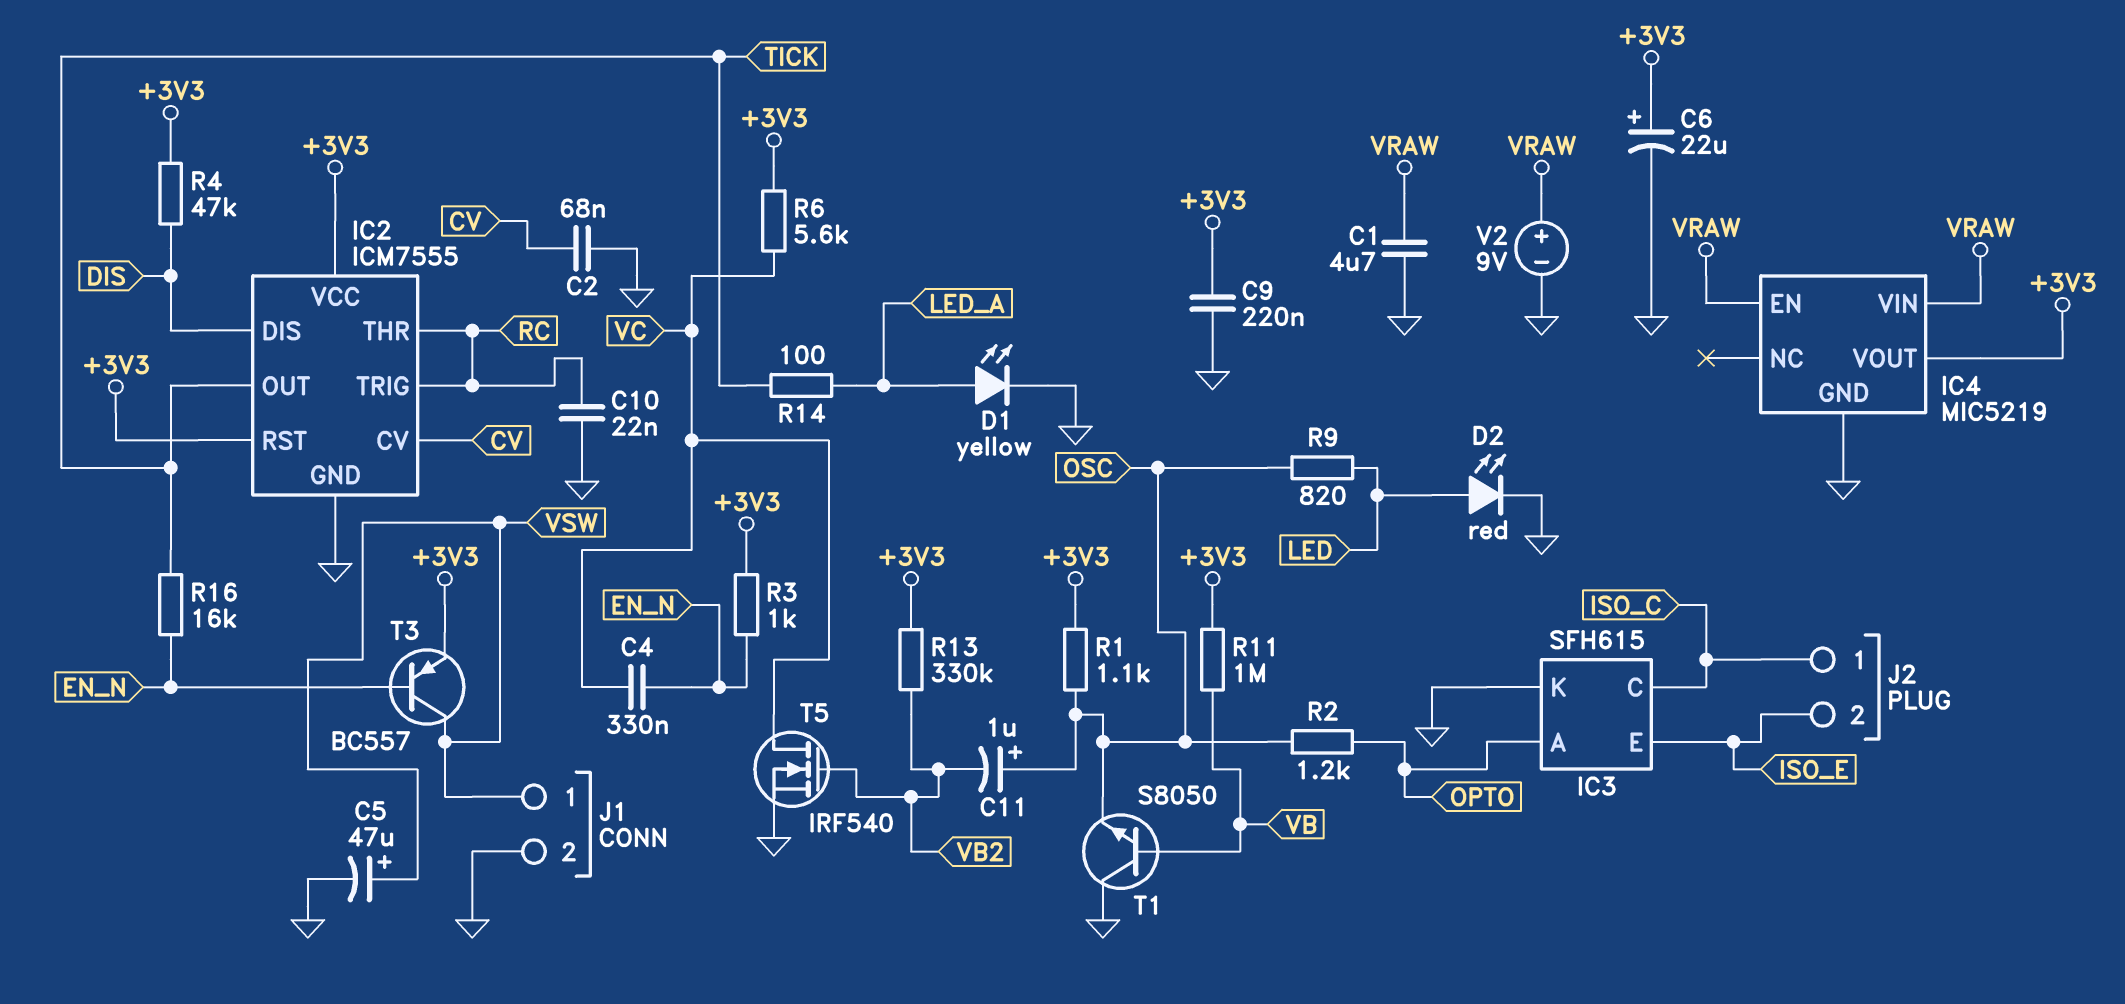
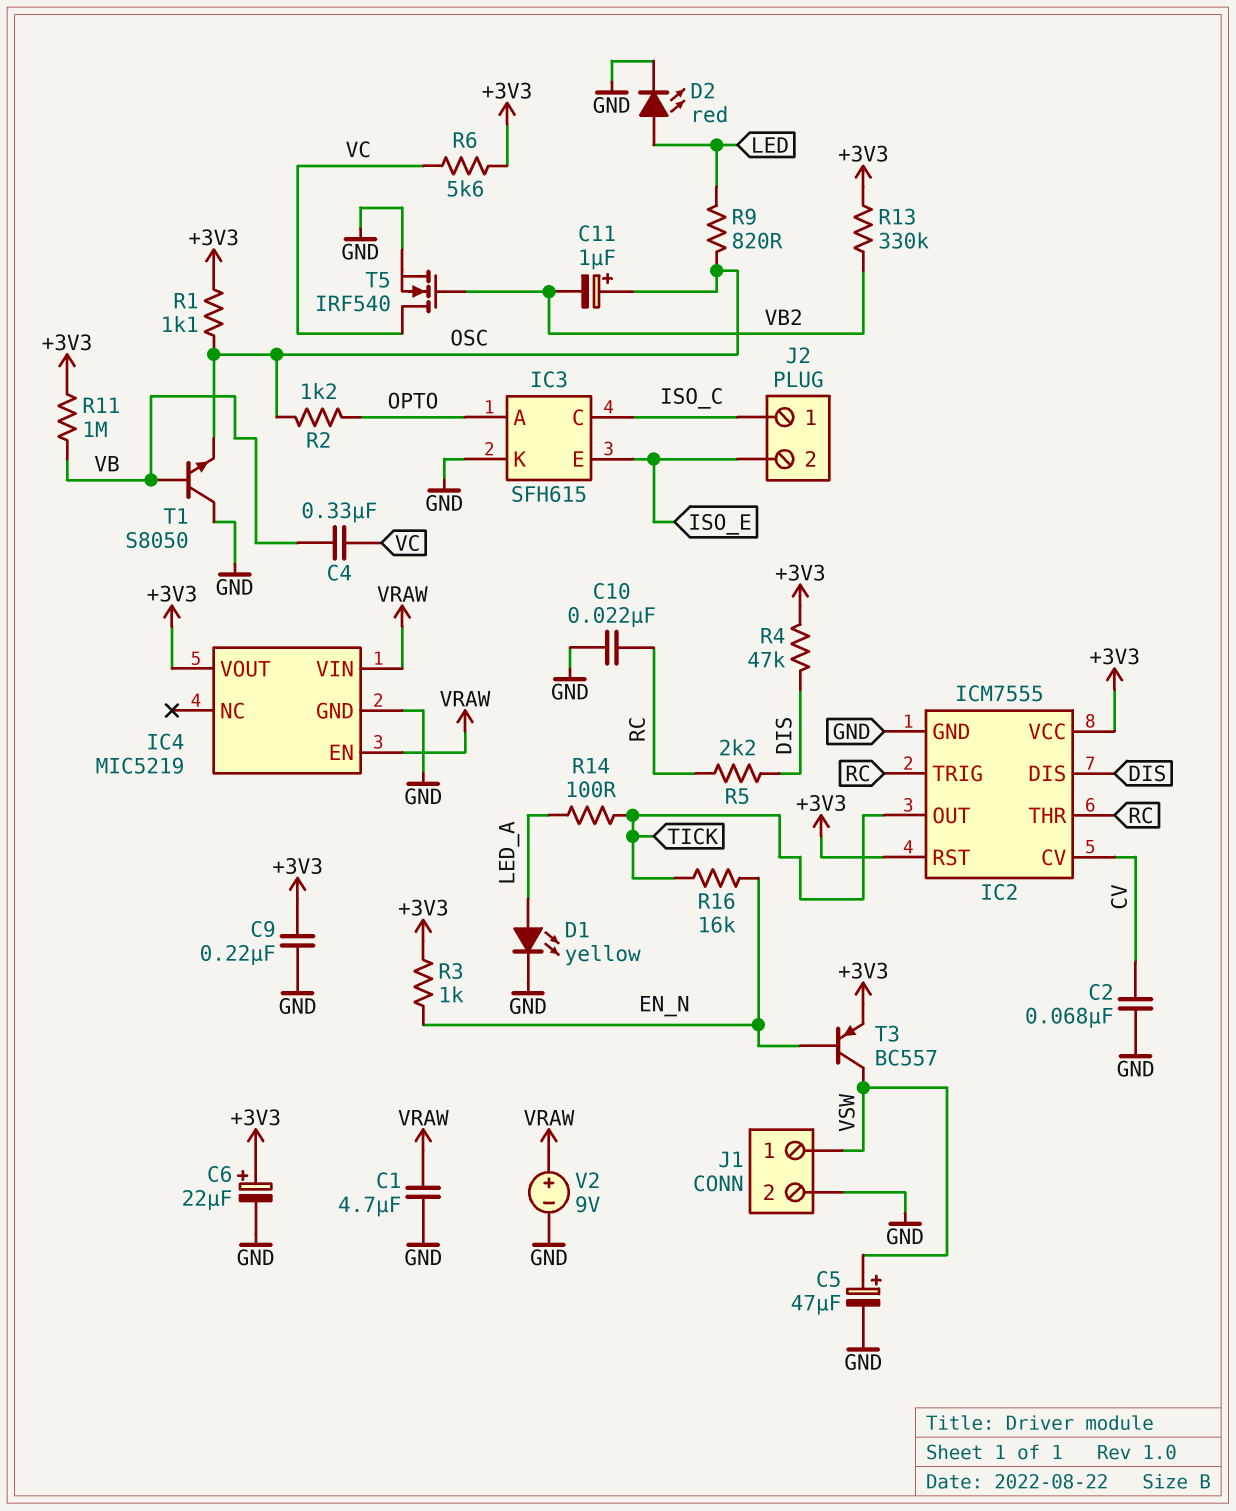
C4: 330nF (EN_N, VC) -> 330nF (VB, VC)
R5: none -> 2.2k (DIS, RC)

